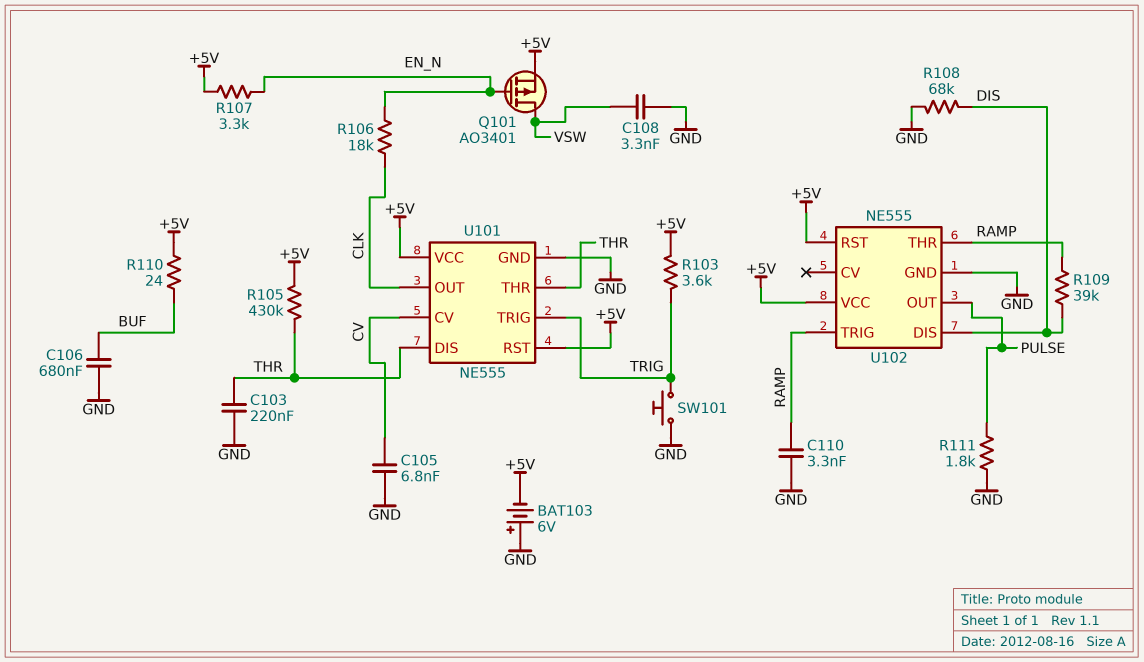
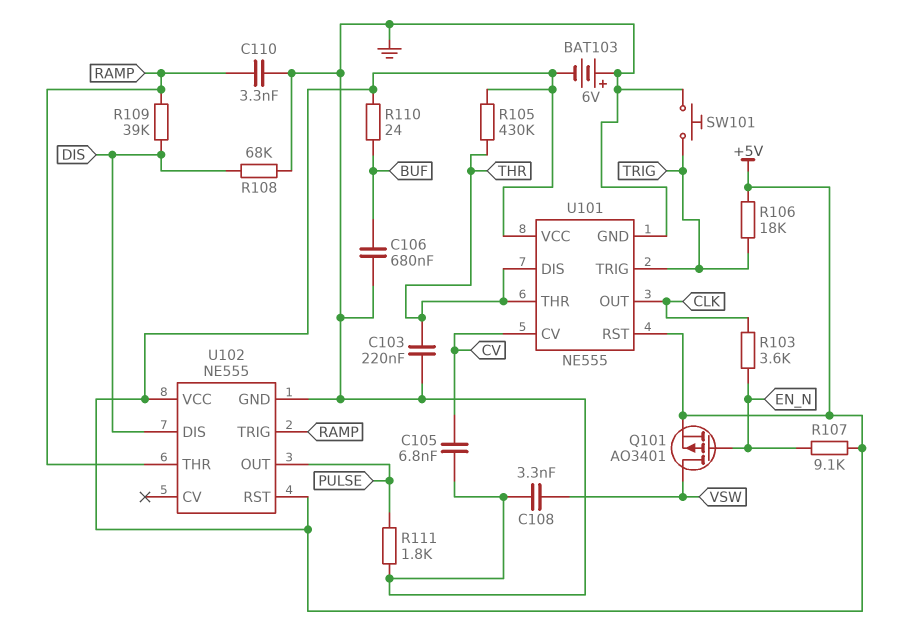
R103: 3.6k (+5V, TRIG) -> 3.6k (CLK, EN_N)
R106: 18k (CLK, EN_N) -> 18k (+5V, TRIG)
R107: 3.3k (+5V, EN_N) -> 9.1k (+5V, EN_N)

